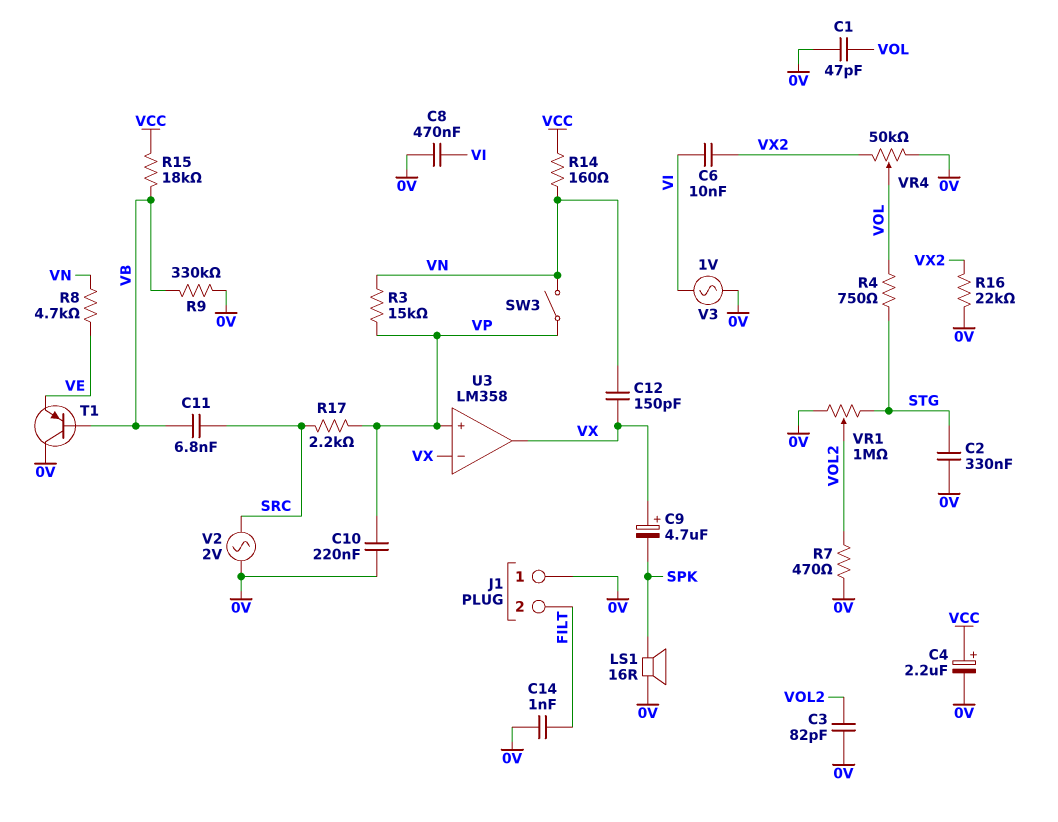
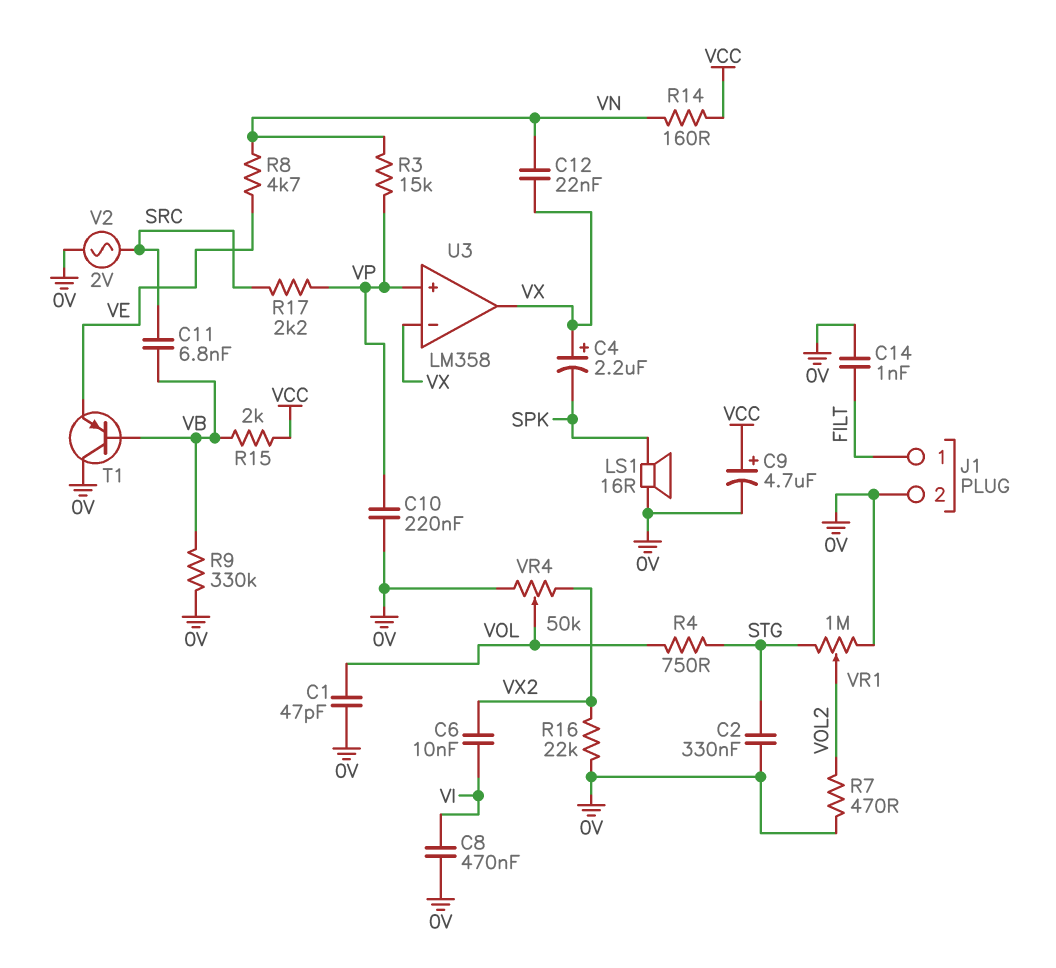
C3: 82pF (0V, VOL2) -> none
C4: 2.2uF (plus VCC, minus 0V) -> 2.2uF (plus VX, minus SPK)
C9: 4.7uF (plus VX, minus SPK) -> 4.7uF (plus VCC, minus 0V)
C12: 150pF (VN, VX) -> 22nF (VN, VX)
J1 pin 1: 0V -> FILT
J1 pin 2: FILT -> 0V
R15: 18k (VB, VCC) -> 2k (VB, VCC)
SW3: switch (VN, VP) -> none
V3: AC 1V (0V, VI) -> none

